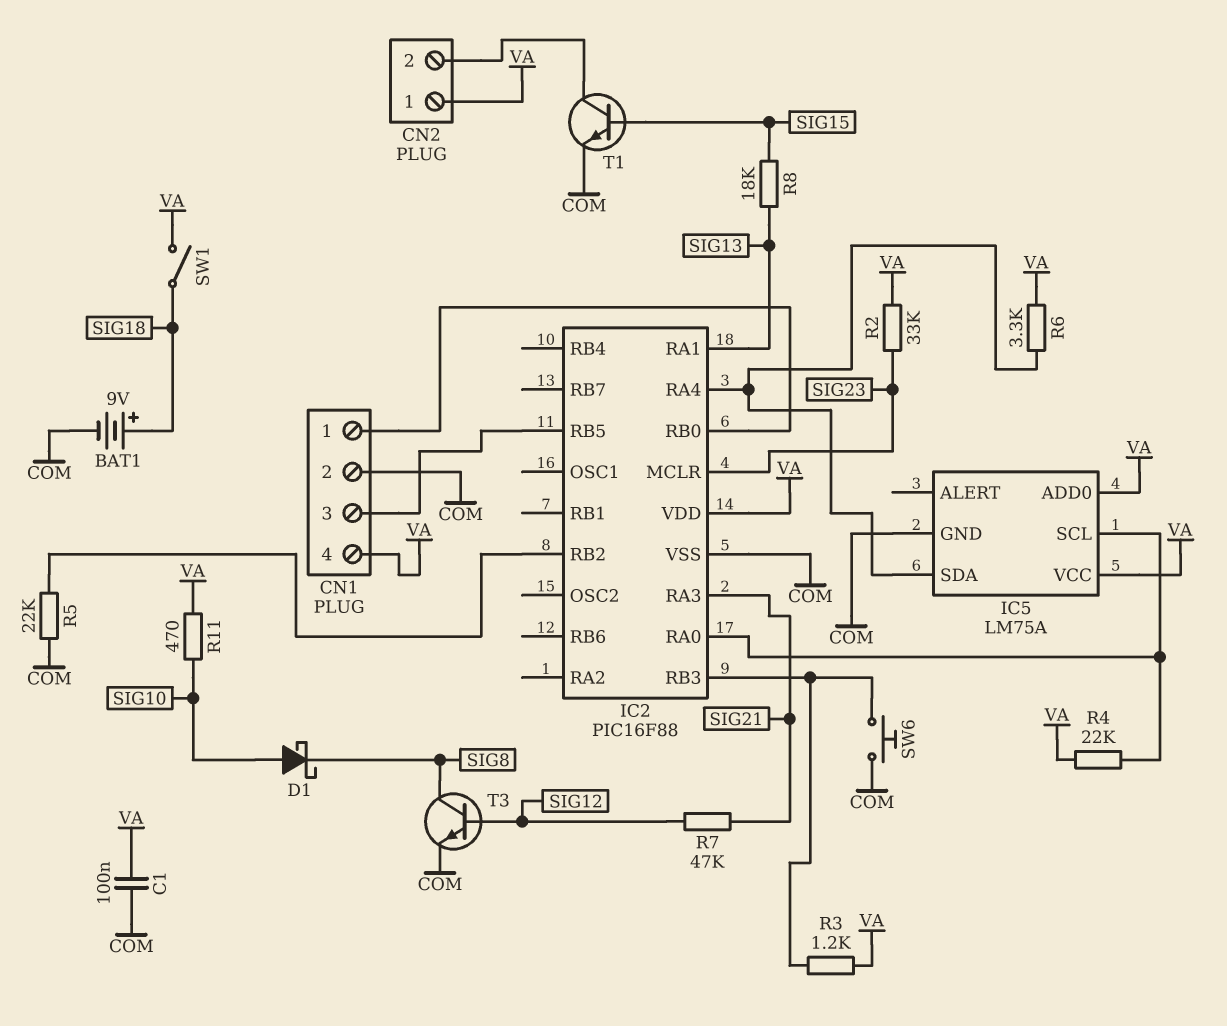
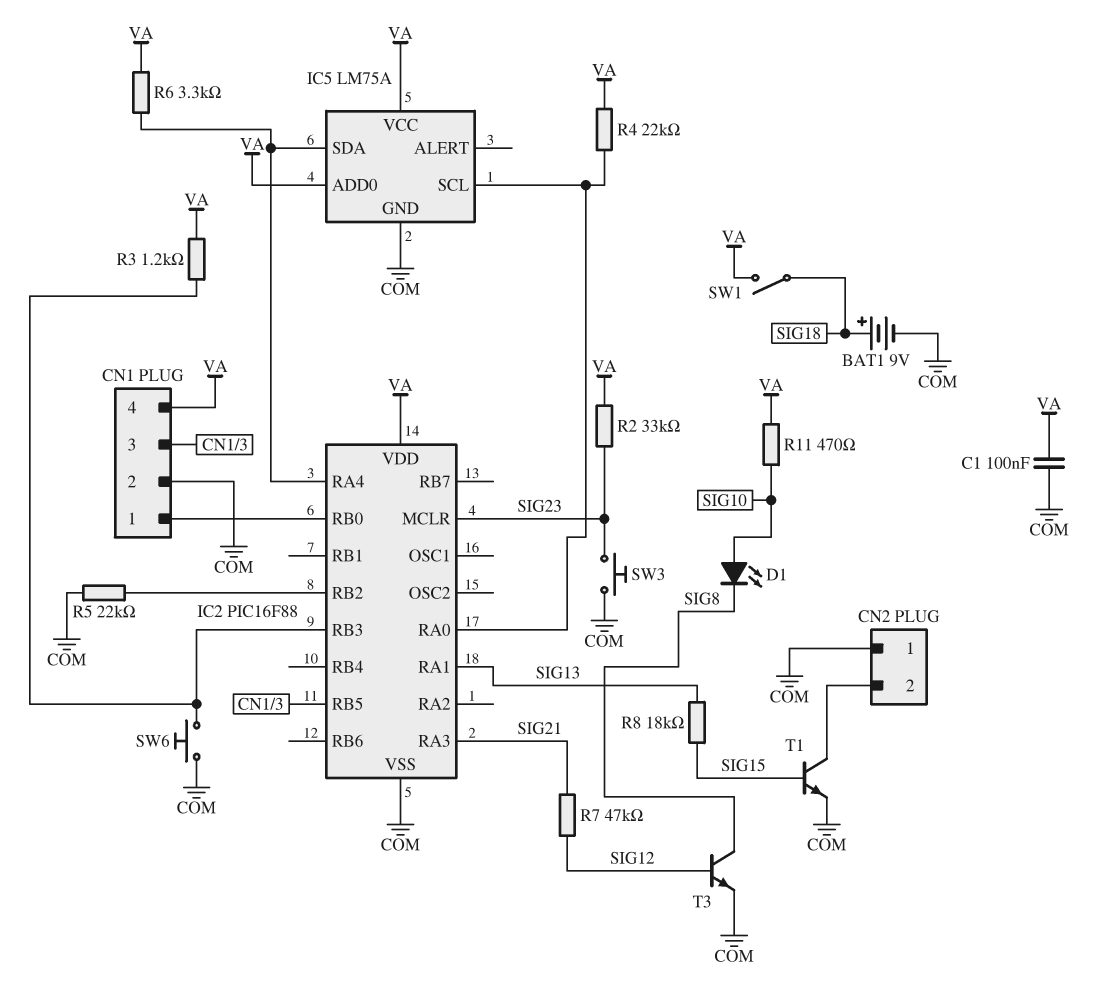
CN2 pin 1: VA -> COM
D1: schottky (A SIG10, K SIG8) -> LED (A SIG10, K SIG8)
SW3: none -> button (COM, SIG23)

